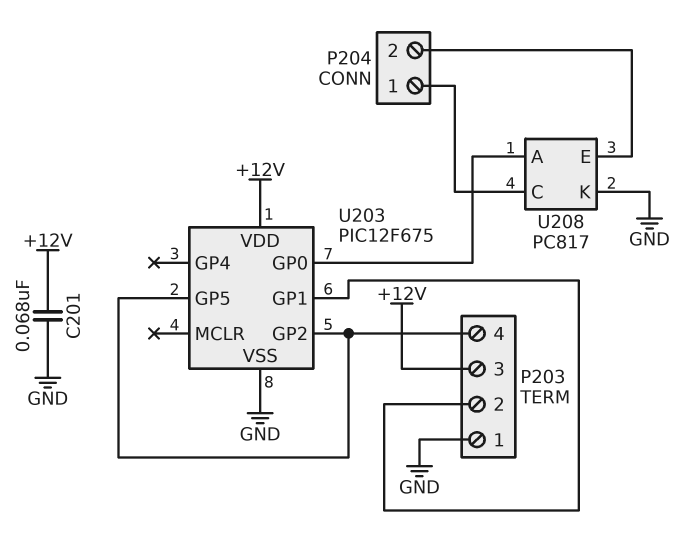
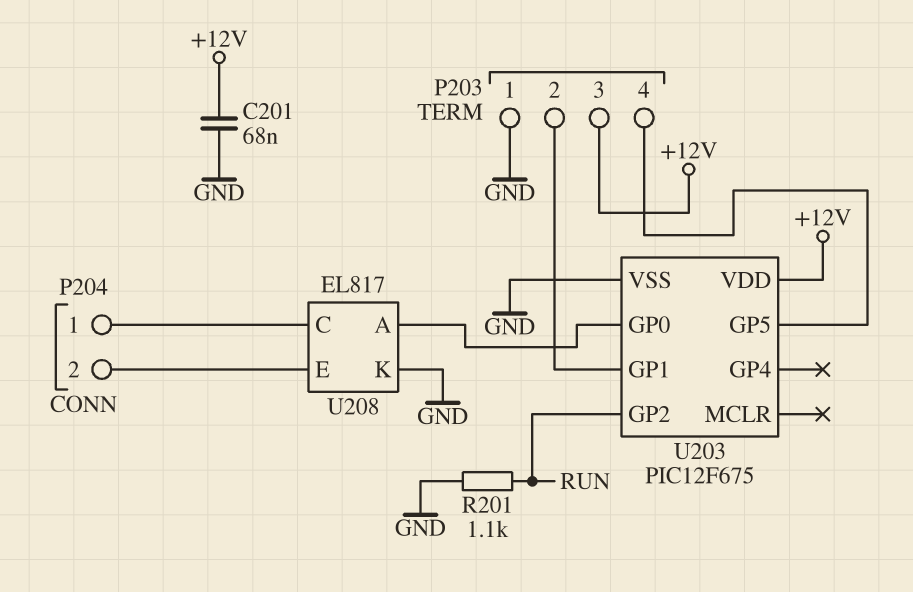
R201: none -> 1.1k (GND, RUN)
U203 pin GP2: P203/4 -> RUN
U208: PC817 -> EL817

